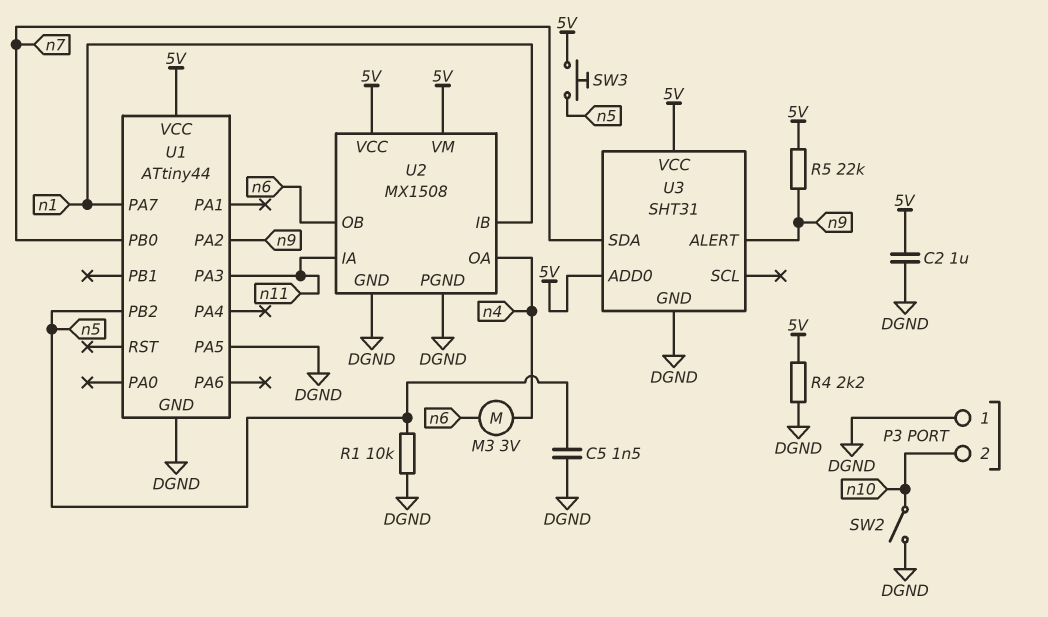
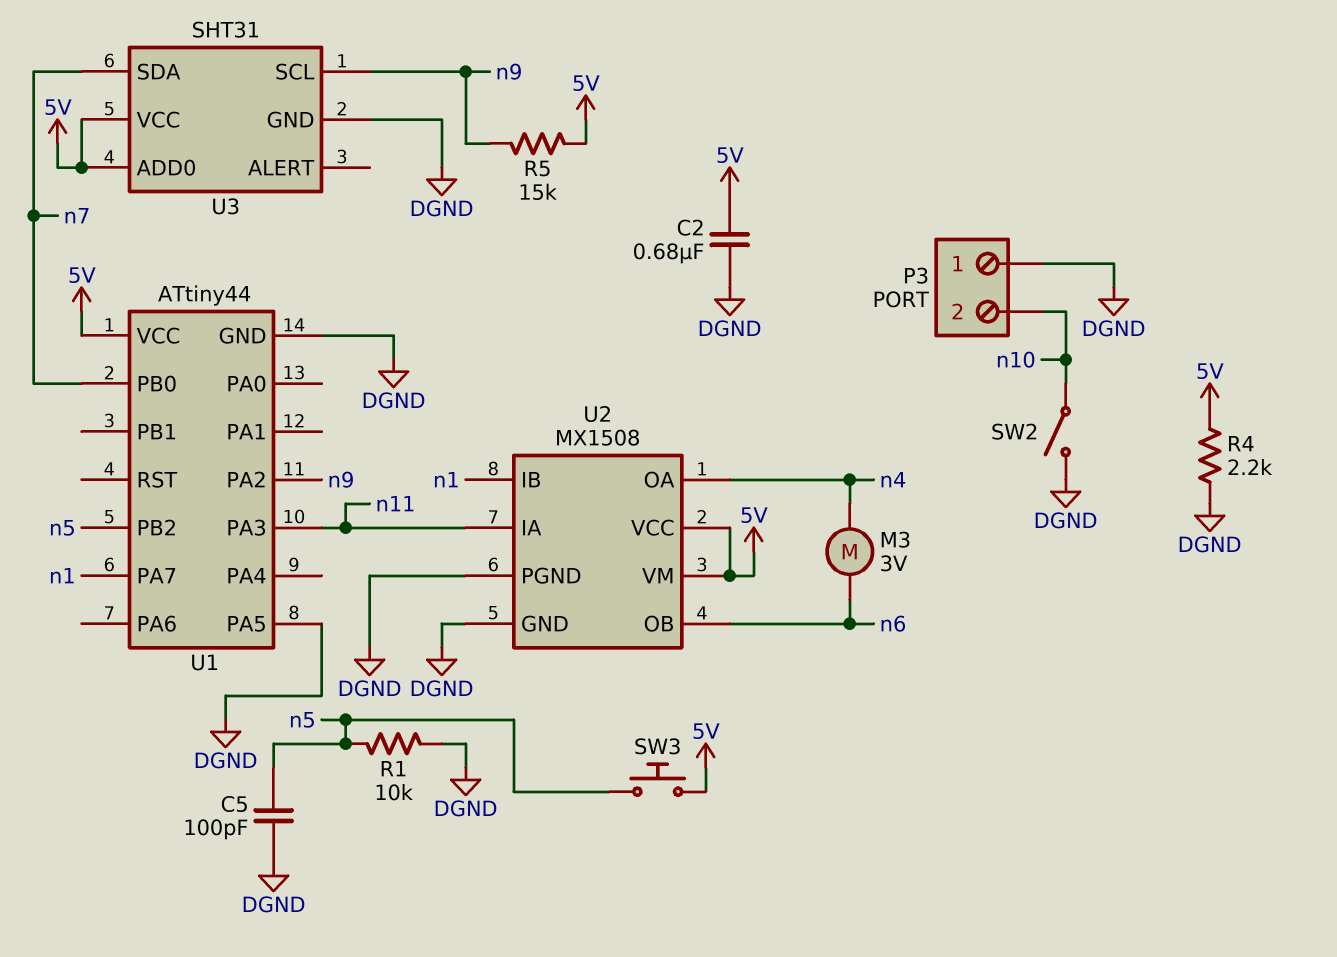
C2: 1uF (5V, DGND) -> 680nF (5V, DGND)
C5: 1.5nF (DGND, n5) -> 100pF (DGND, n5)
R5: 22k (5V, n9) -> 15k (5V, n9)
U3 pin ALERT: n9 -> none
U3 pin SCL: none -> n9

